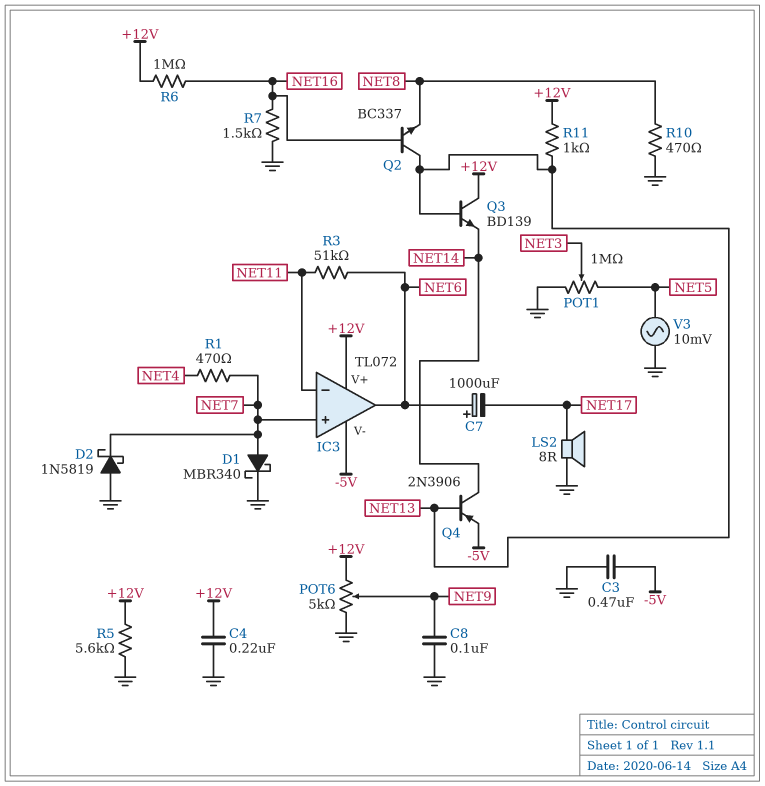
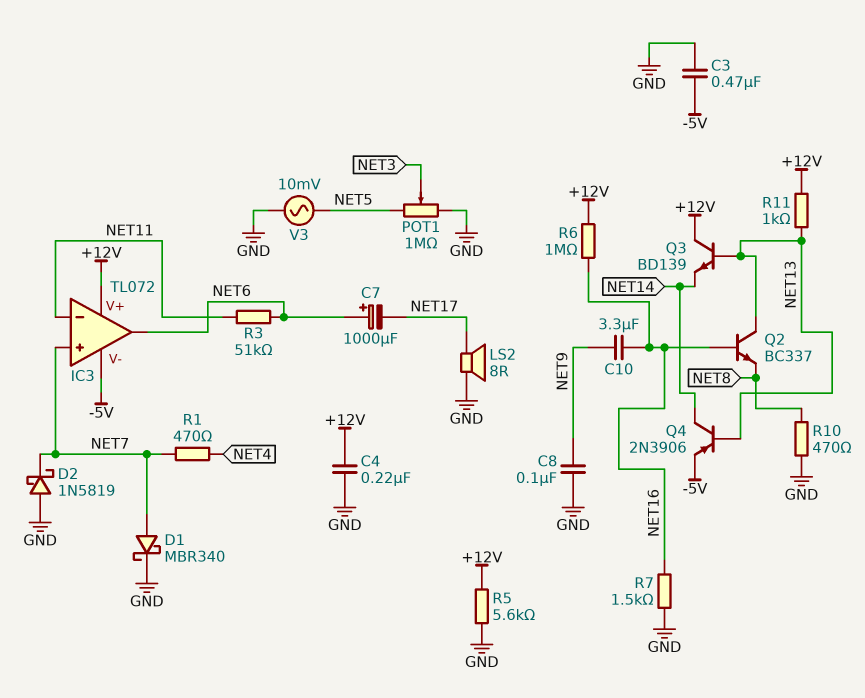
C10: none -> 3.3uF (NET9, NET16)
POT6: 5k (+12V, GND, wiper NET9) -> none

